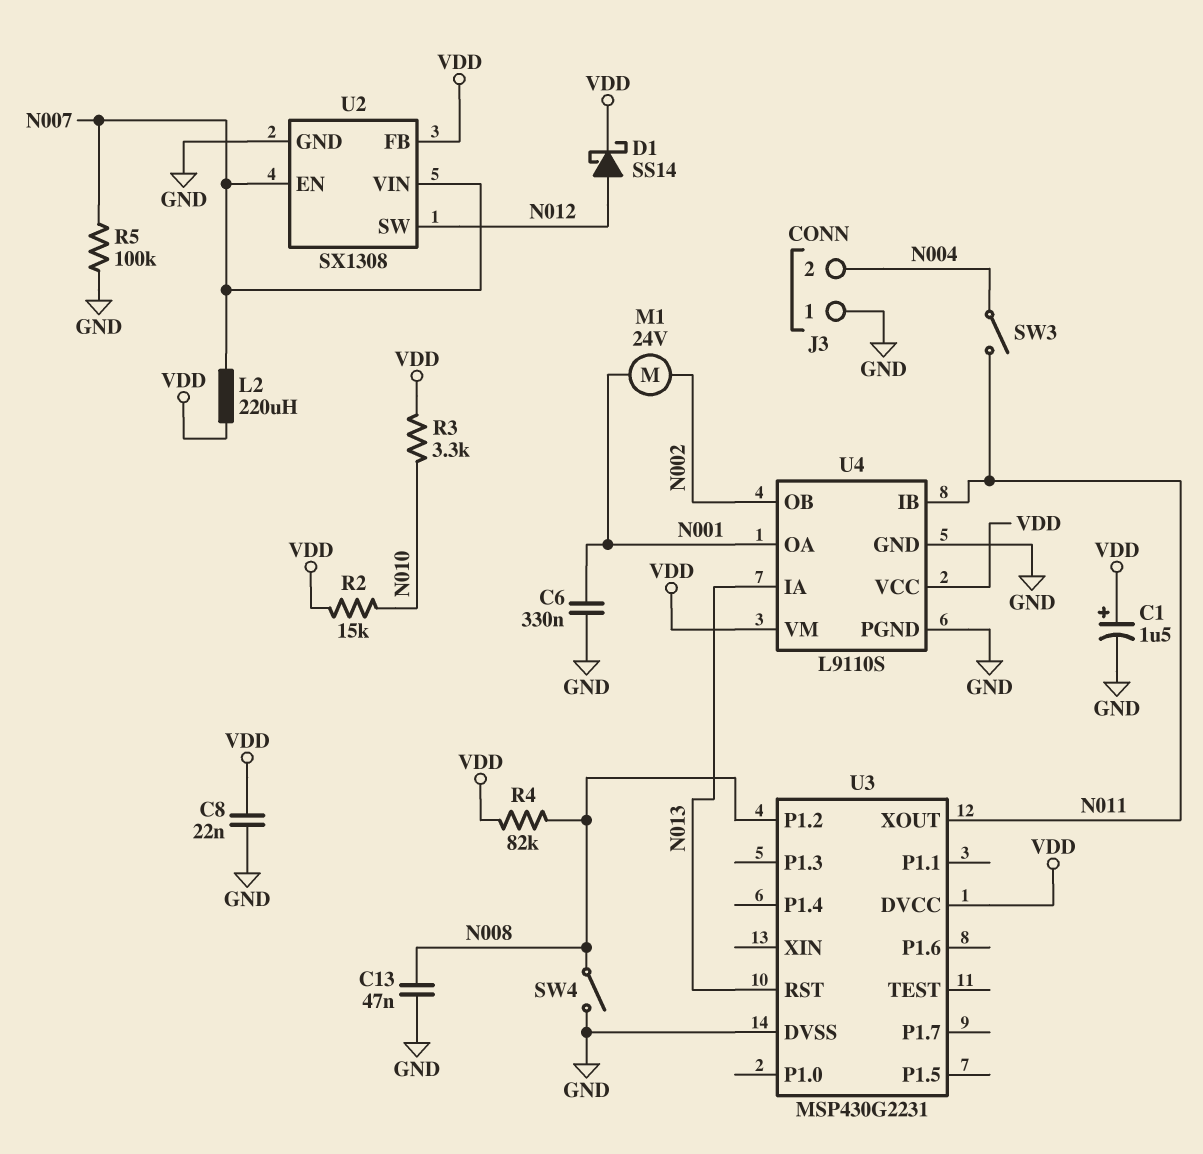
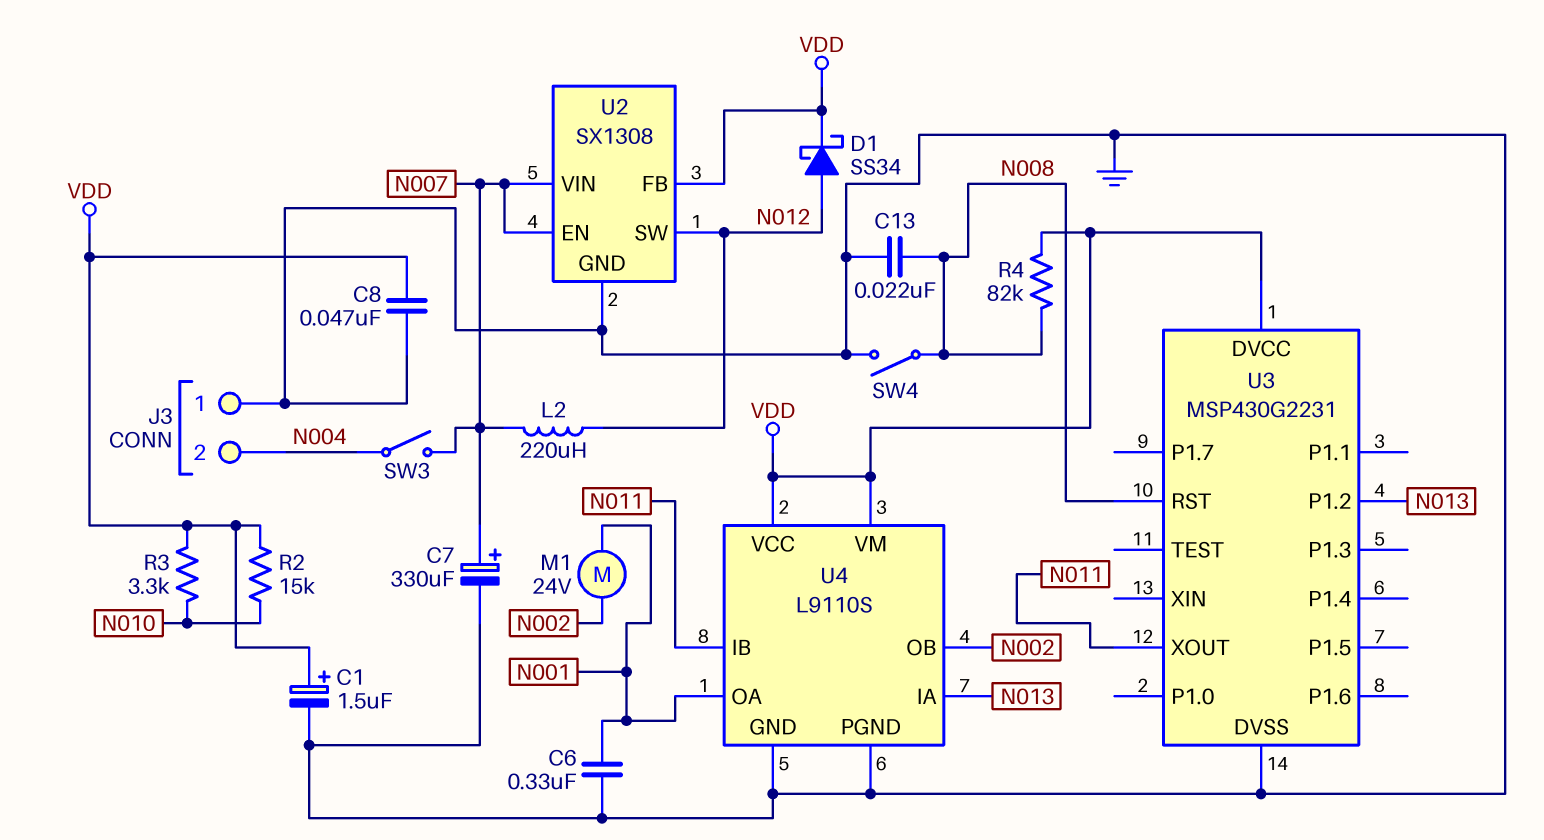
C7: none -> 330uF (plus N007, minus GND)
C8: 22nF (GND, VDD) -> 47nF (GND, VDD)
C13: 47nF (GND, N008) -> 22nF (GND, N008)
D1: schottky SS14 (A N012, K VDD) -> schottky SS34 (A N012, K VDD)
L2: 220uH (N007, VDD) -> 220uH (N007, N012)
R5: 100k (GND, N007) -> none
SW3: switch (N004, N011) -> switch (N004, N007)
U3 pin P1.2: N008 -> N013
U3 pin RST: N013 -> N008

